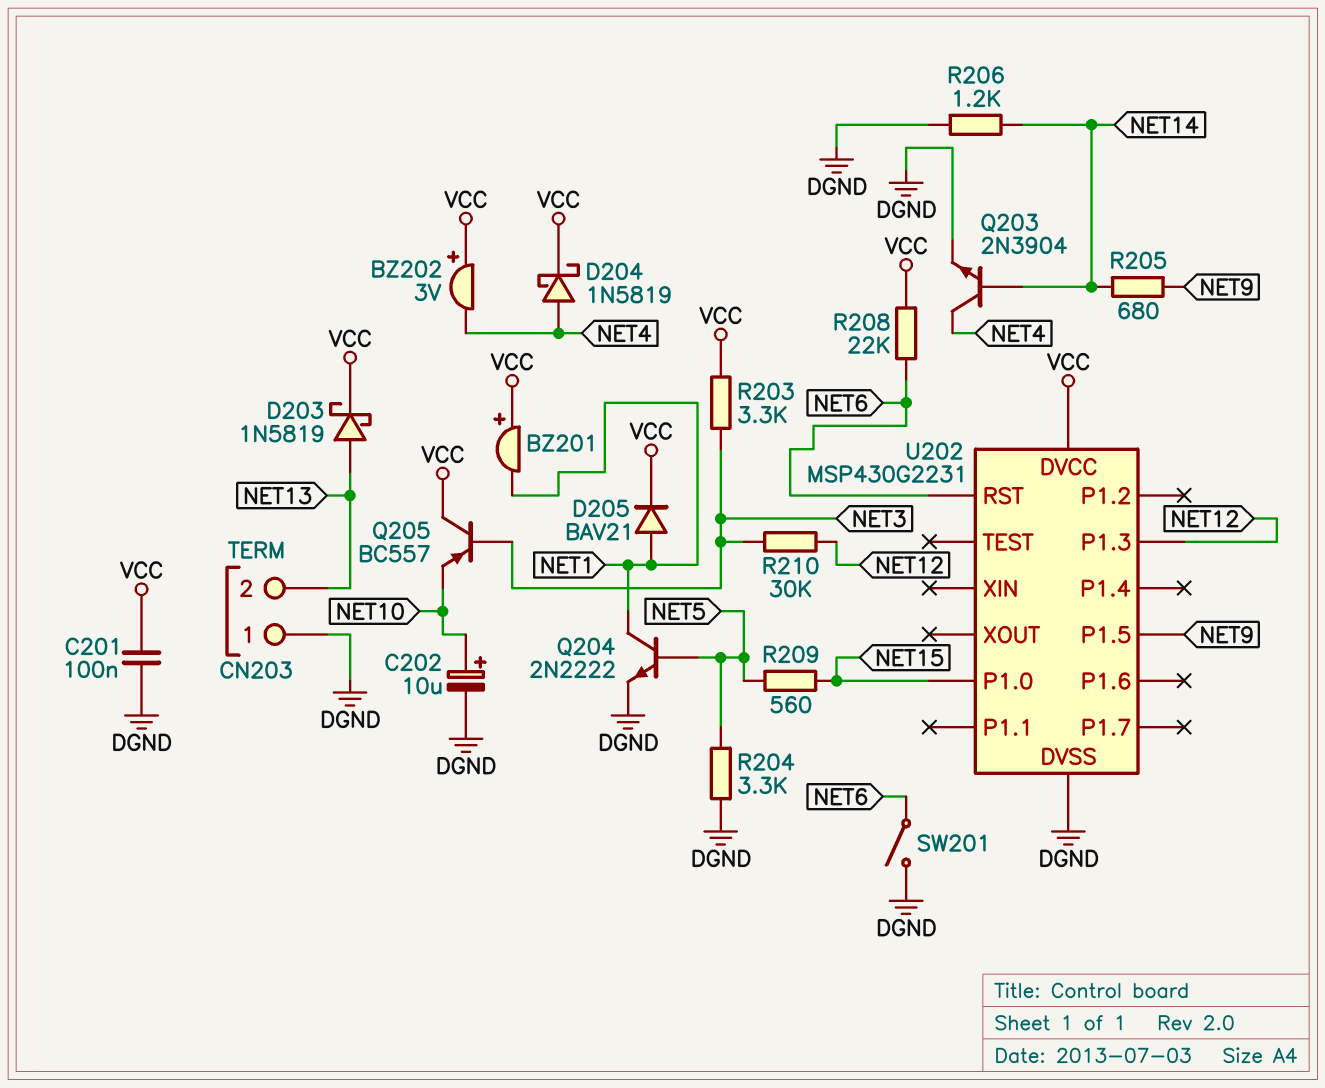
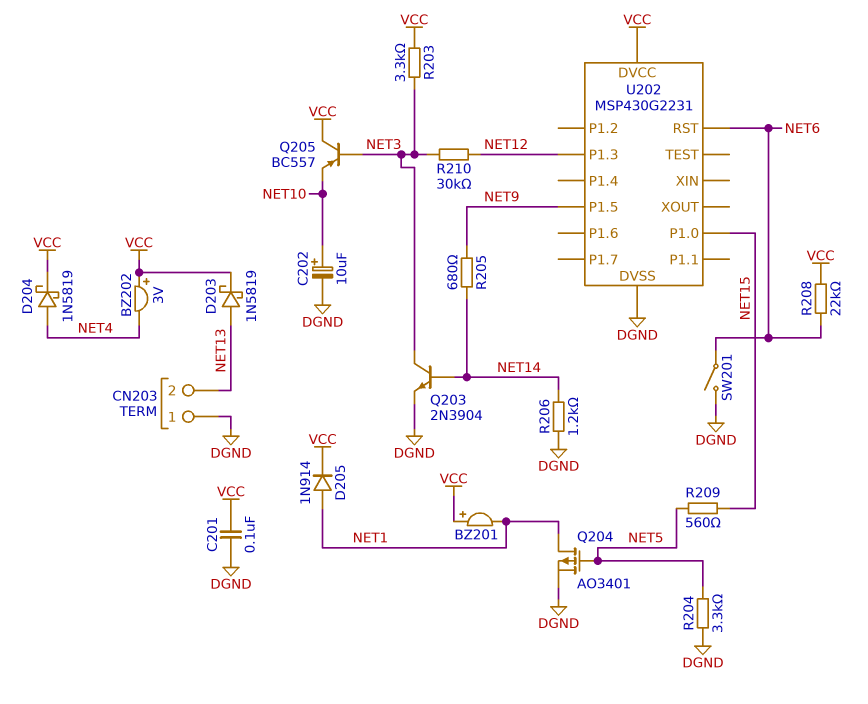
D205: diode BAV21 (A NET1, K VCC) -> diode 1N914 (A NET1, K VCC)
Q203: NPN 2N3904 (B NET14, C NET4, E DGND) -> NPN 2N3904 (B NET14, C NET3, E DGND)
Q204: NPN 2N2222 (B NET5, C NET1, E DGND) -> PMOS AO3401 (G NET5, D NET1, S DGND)

